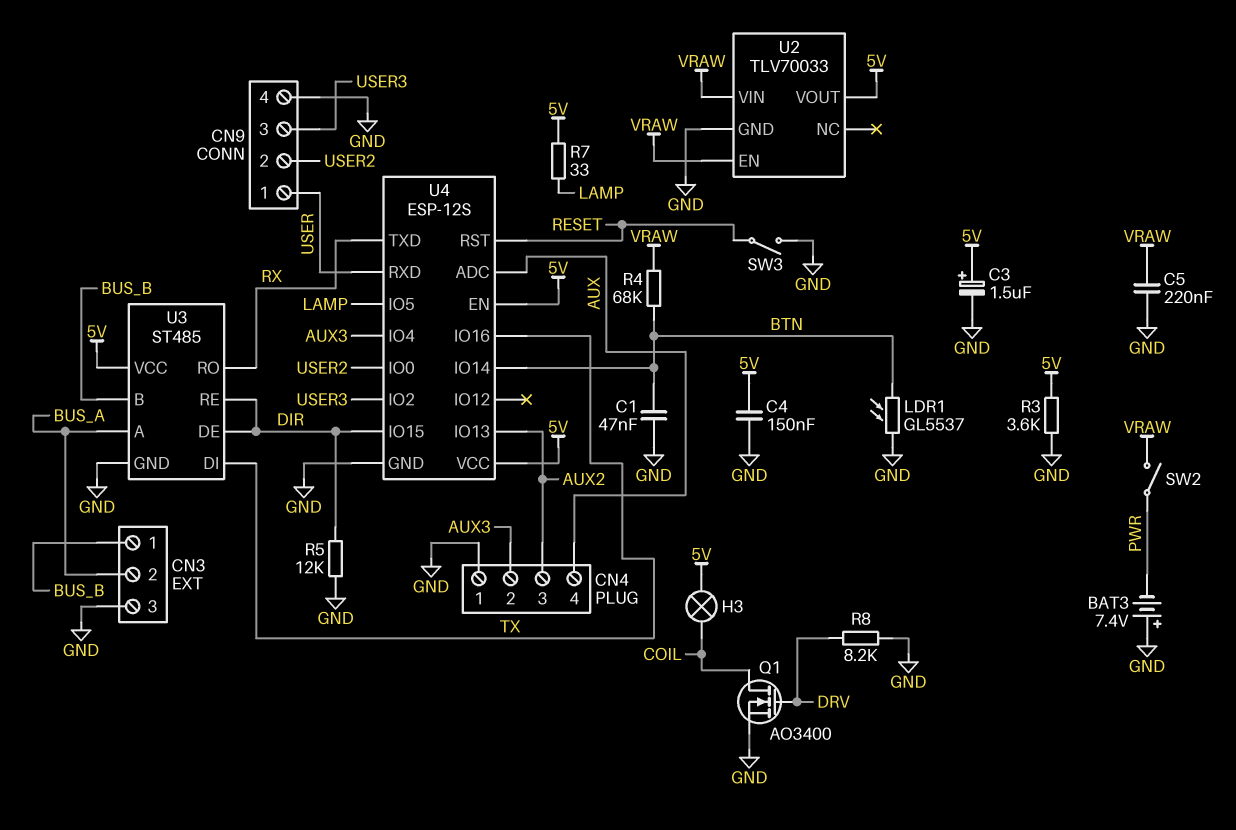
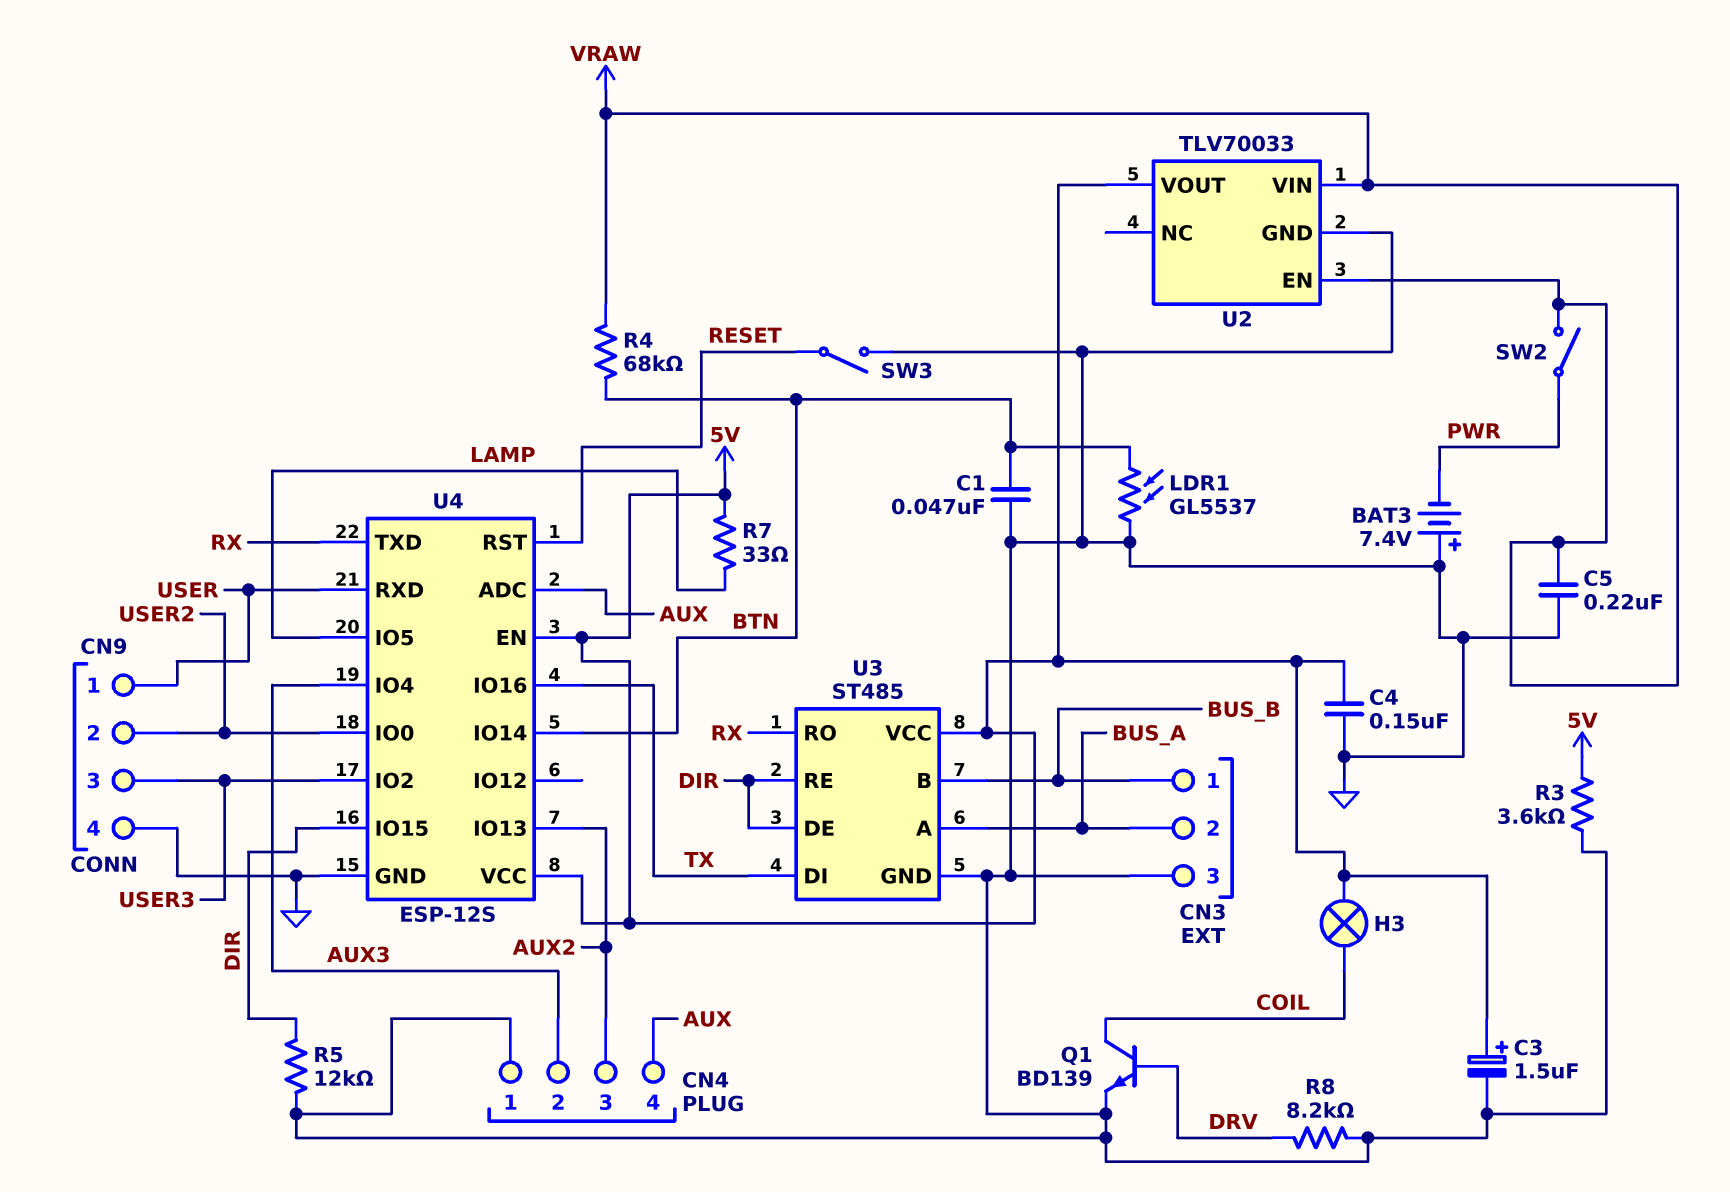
Q1: NMOS AO3400 (G DRV, D COIL, S GND) -> NPN BD139 (B DRV, C COIL, E GND)

